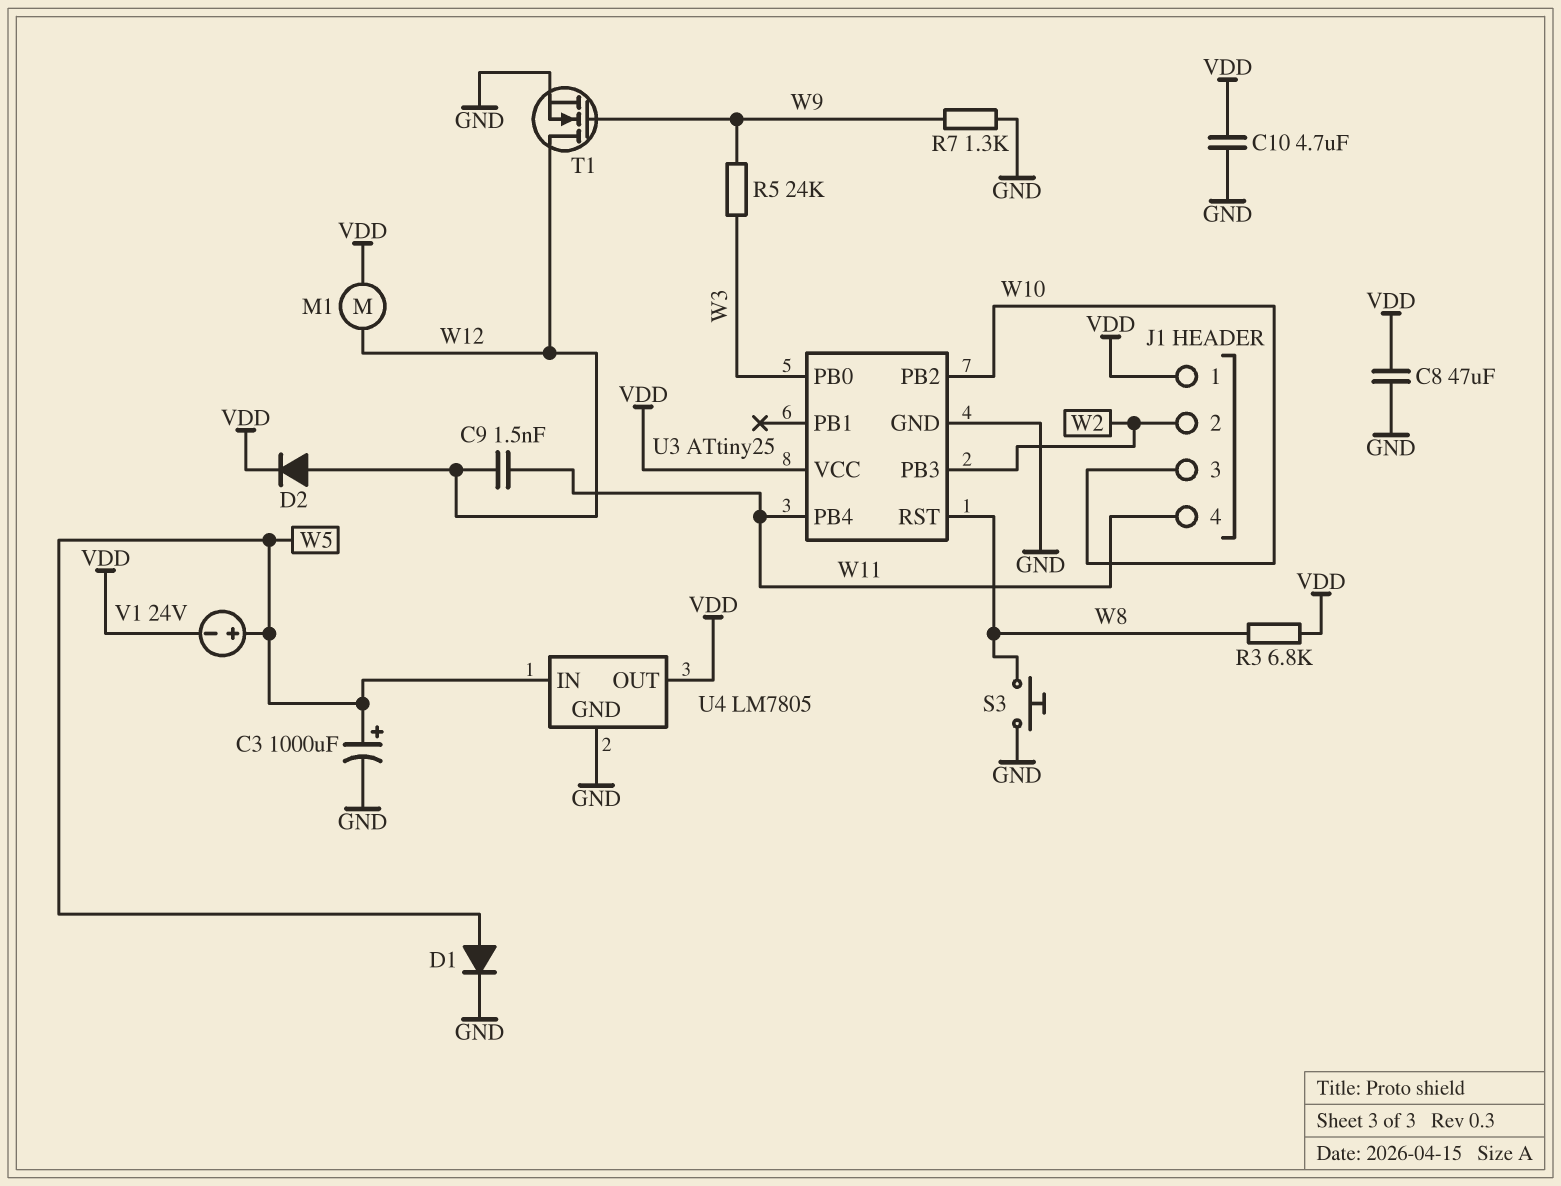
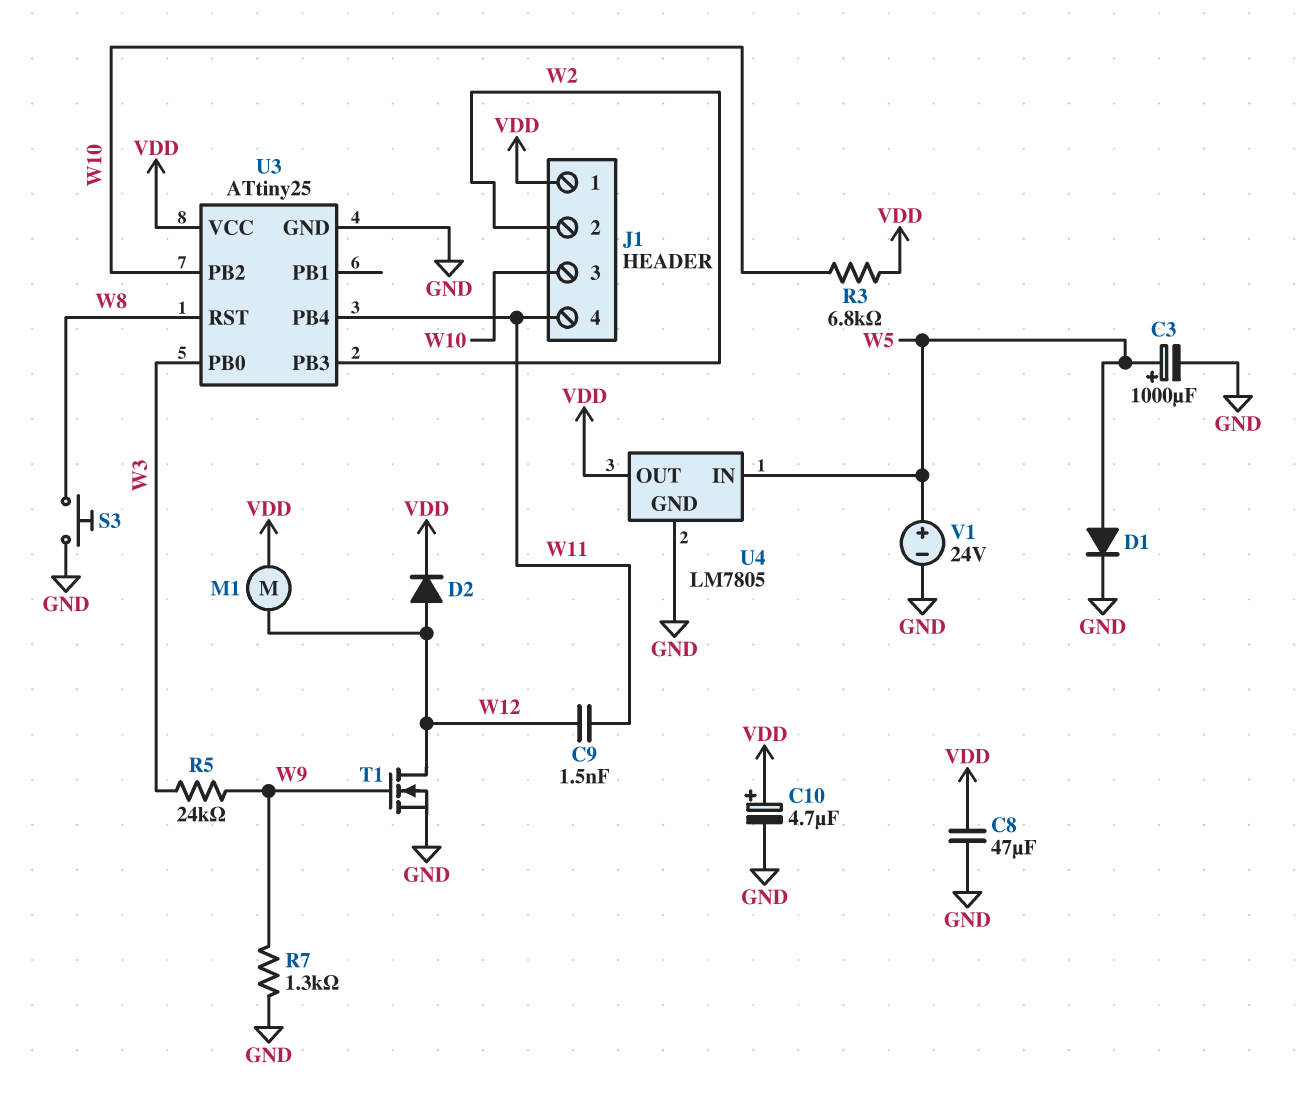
C10: 4.7uF (GND, VDD) -> 4.7uF (plus VDD, minus GND)
R3: 6.8k (VDD, W8) -> 6.8k (VDD, W10)
V1: 24V (plus W5, minus VDD) -> 24V (plus W5, minus GND)

